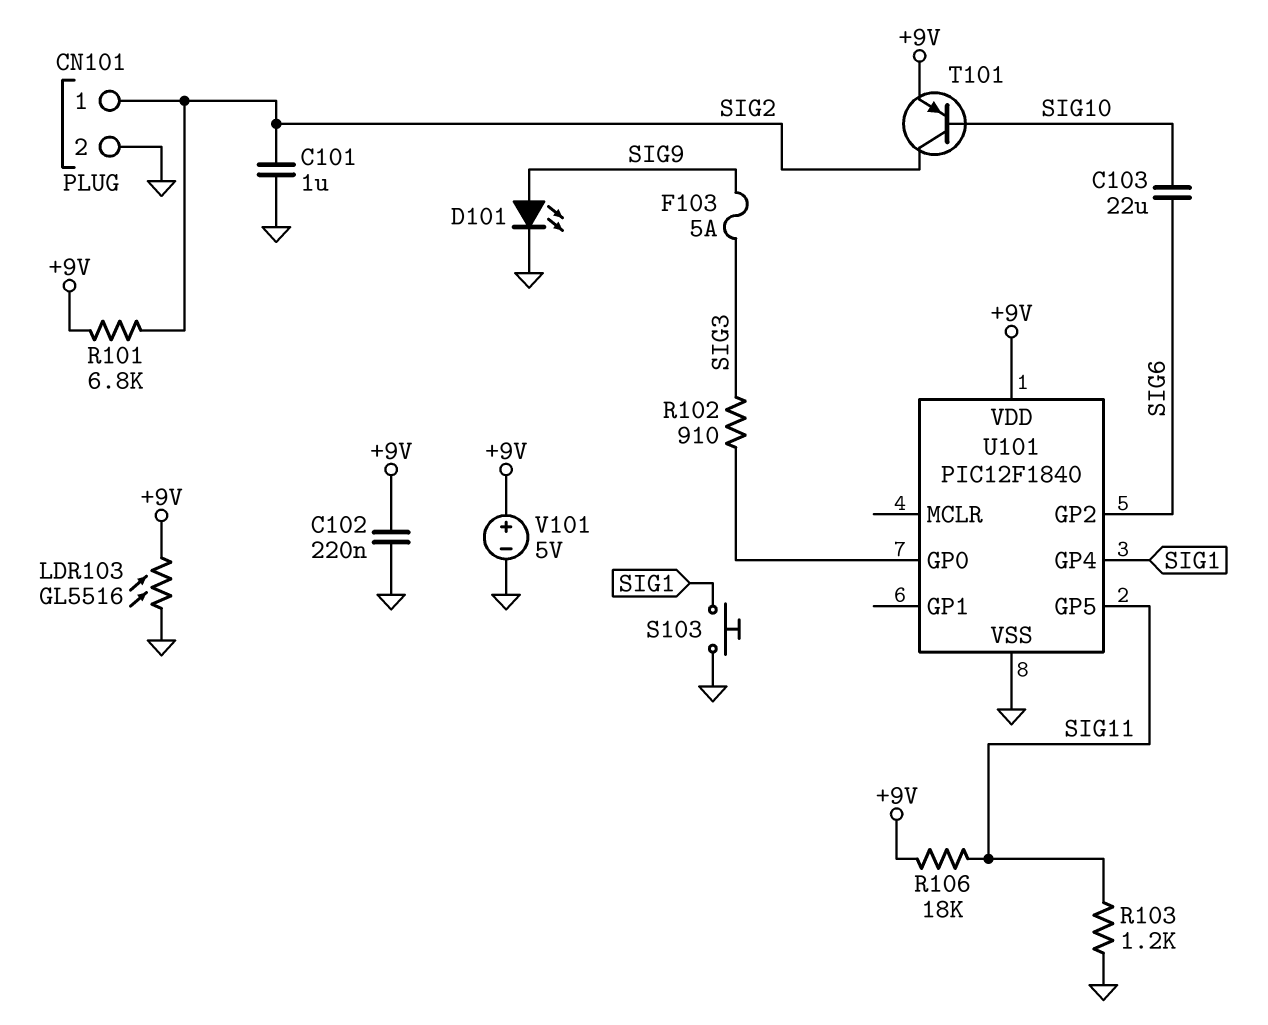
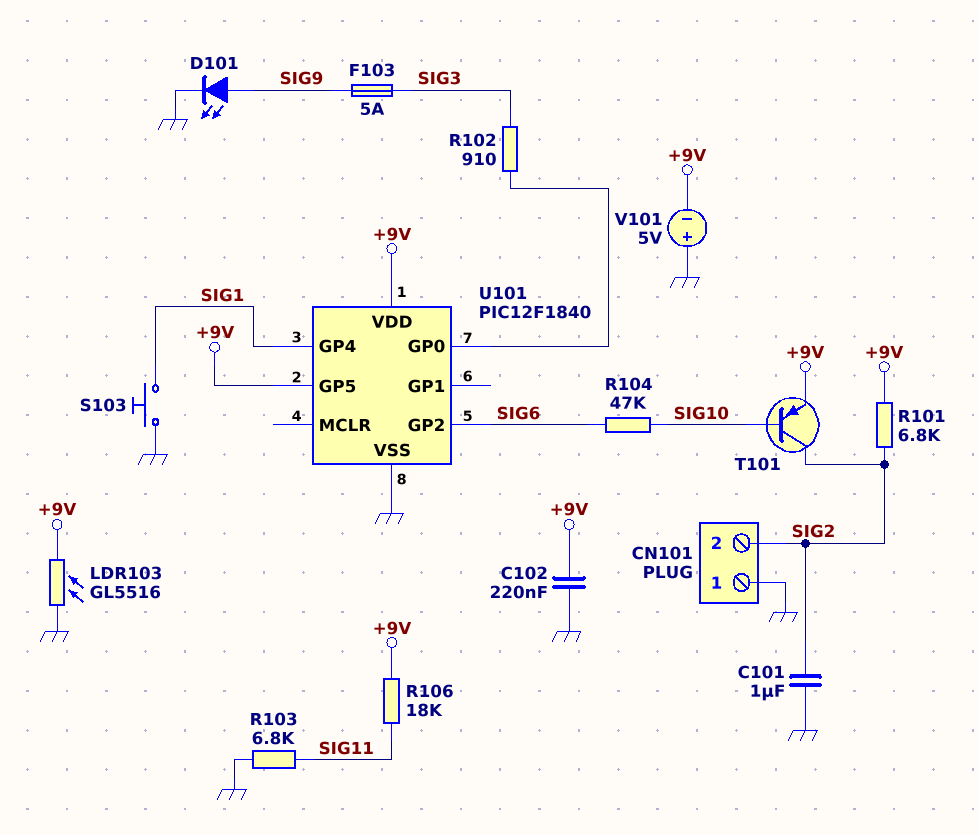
C103: 22uF (SIG6, SIG10) -> none
CN101 pin 1: SIG2 -> GND
CN101 pin 2: GND -> SIG2
R103: 1.2k (GND, SIG11) -> 6.8k (GND, SIG11)
R104: none -> 47k (SIG6, SIG10)
U101 pin GP5: SIG11 -> +9V
V101: 5V (plus +9V, minus GND) -> 5V (plus GND, minus +9V)

